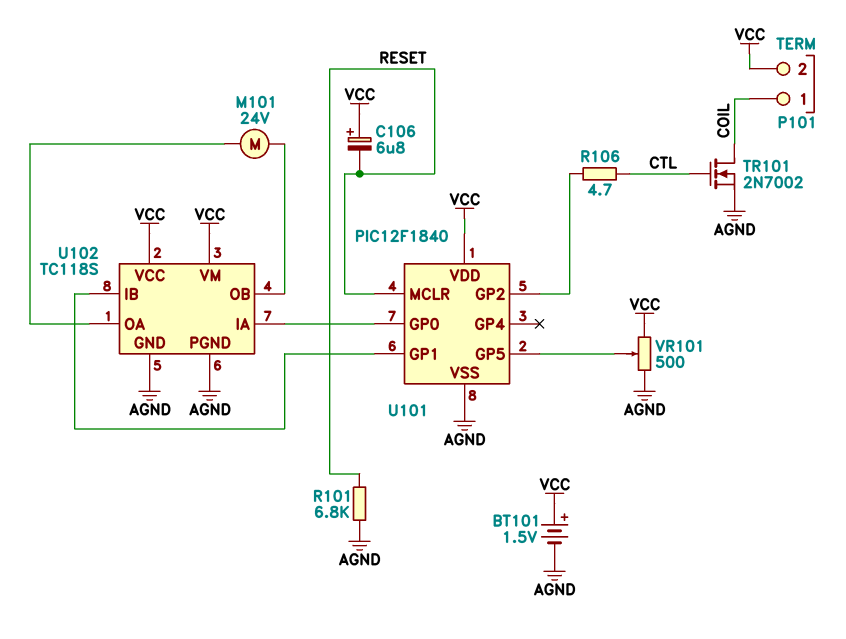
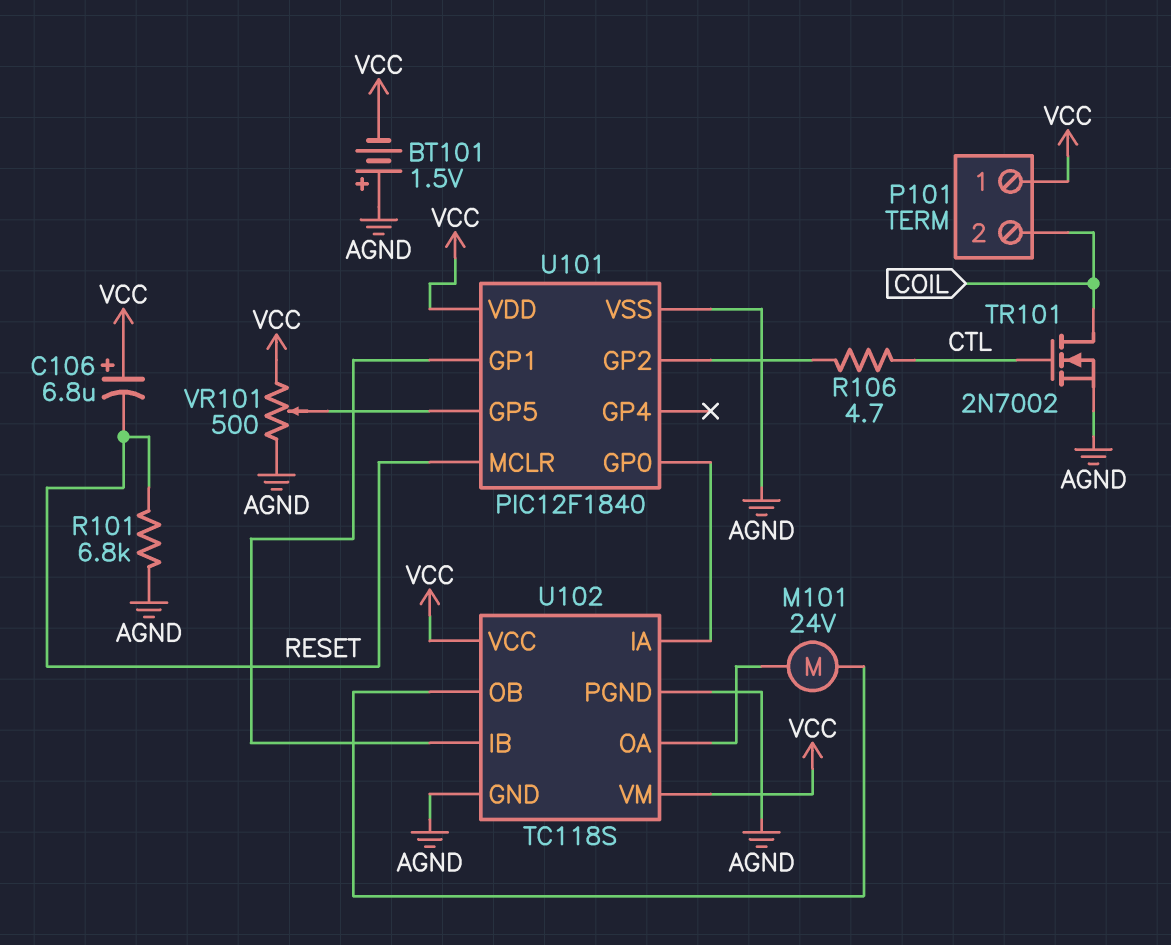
BT101: 1.5V (plus VCC, minus AGND) -> 1.5V (plus AGND, minus VCC)
P101 pin 1: COIL -> VCC
P101 pin 2: VCC -> COIL

